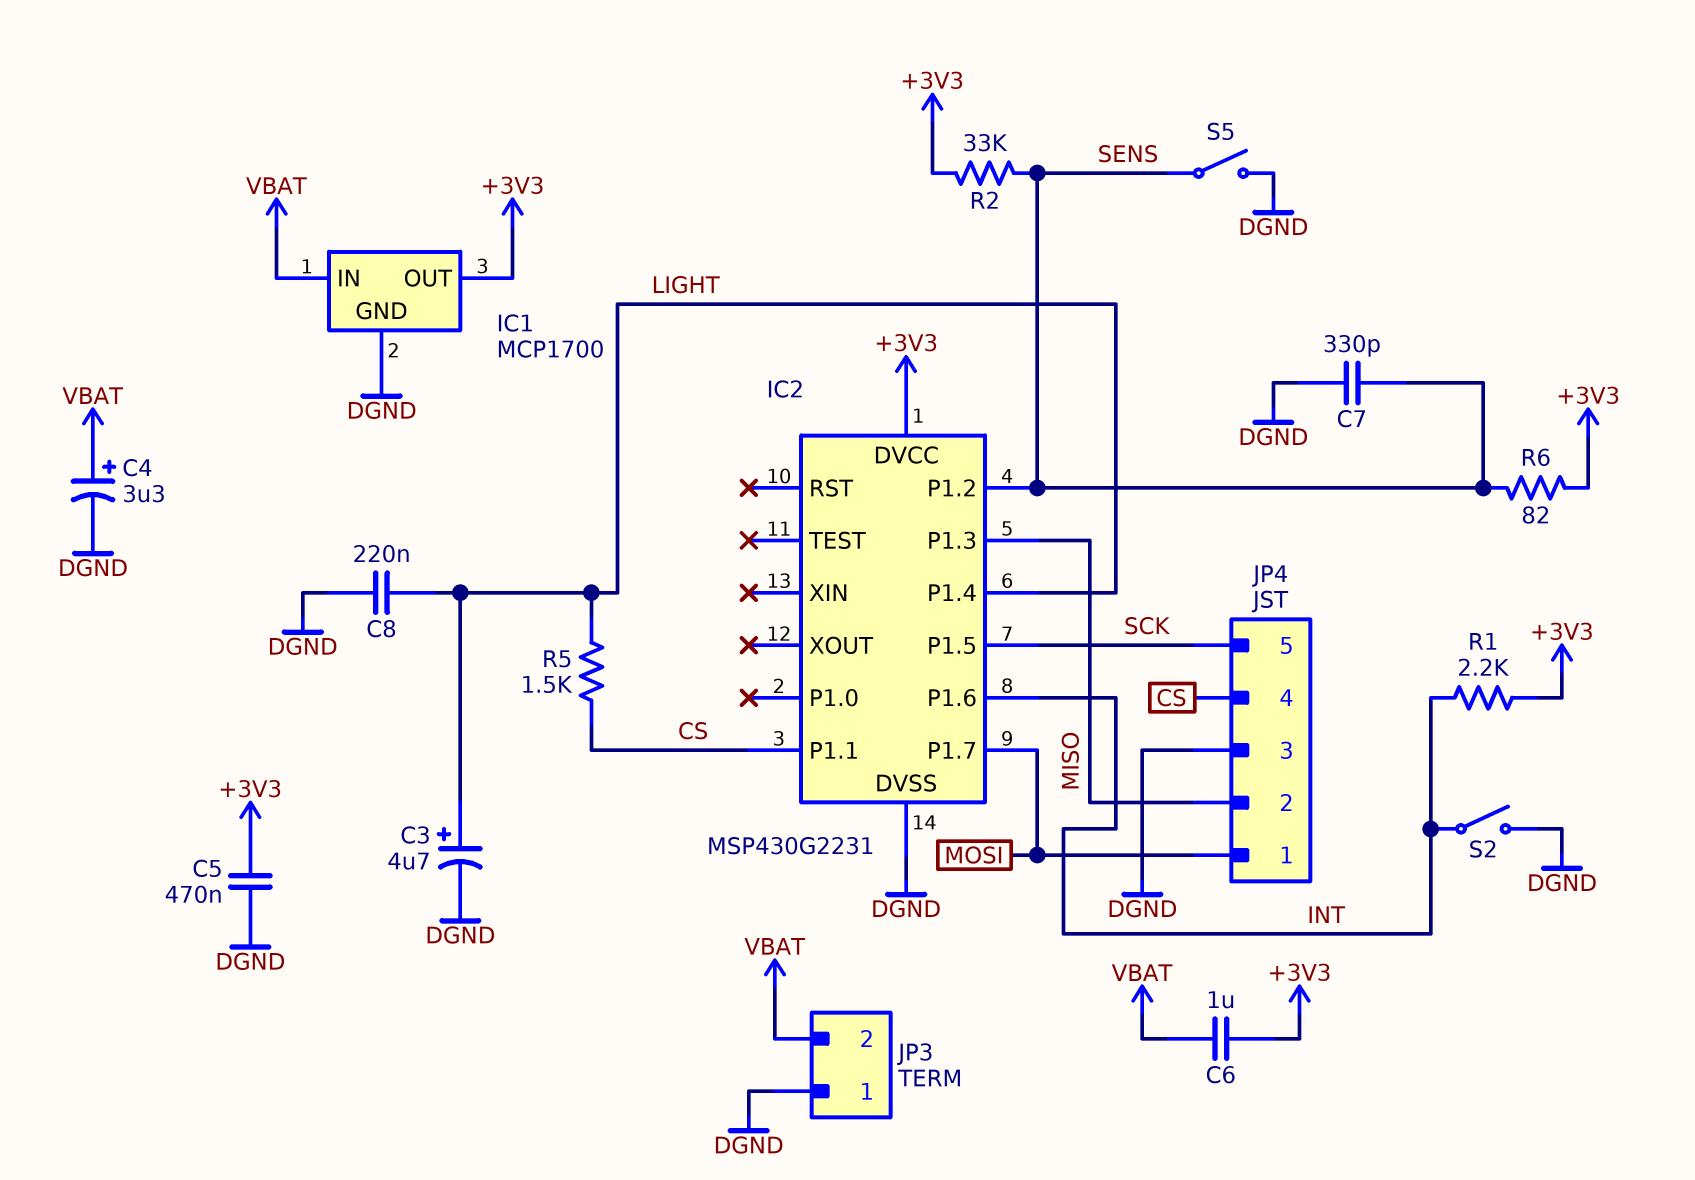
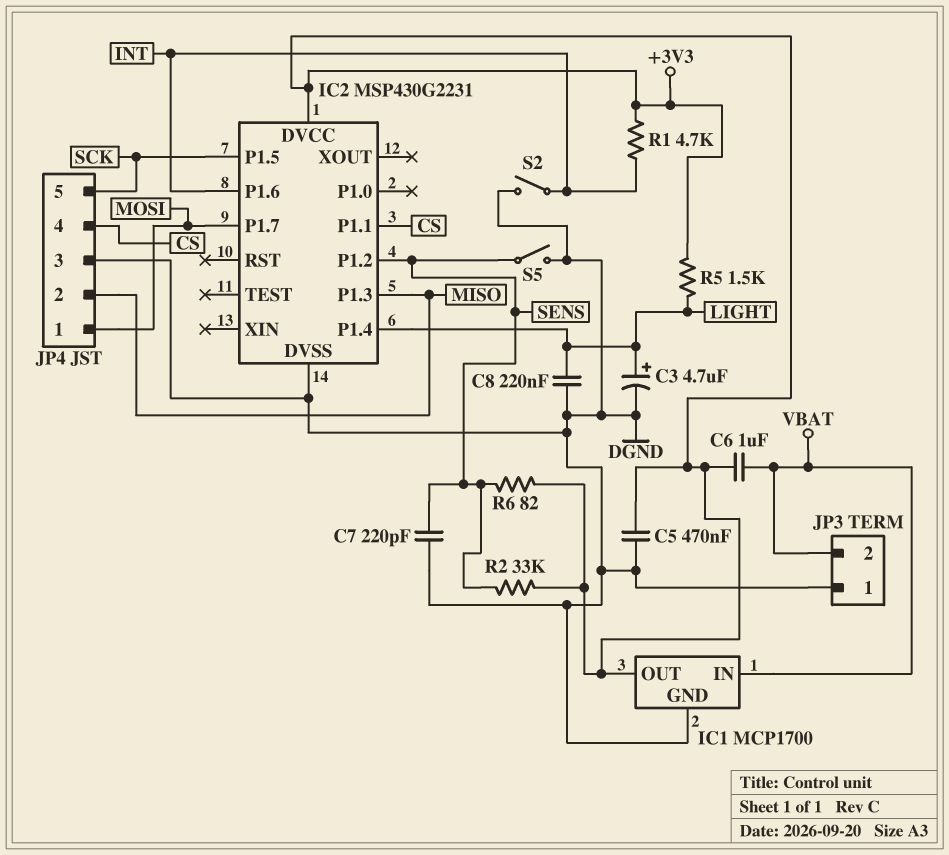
C4: 3.3uF (plus VBAT, minus DGND) -> none
C7: 330pF (DGND, SENS) -> 220pF (DGND, SENS)
R1: 2.2k (+3V3, INT) -> 4.7k (+3V3, INT)
R5: 1.5k (CS, LIGHT) -> 1.5k (+3V3, LIGHT)

